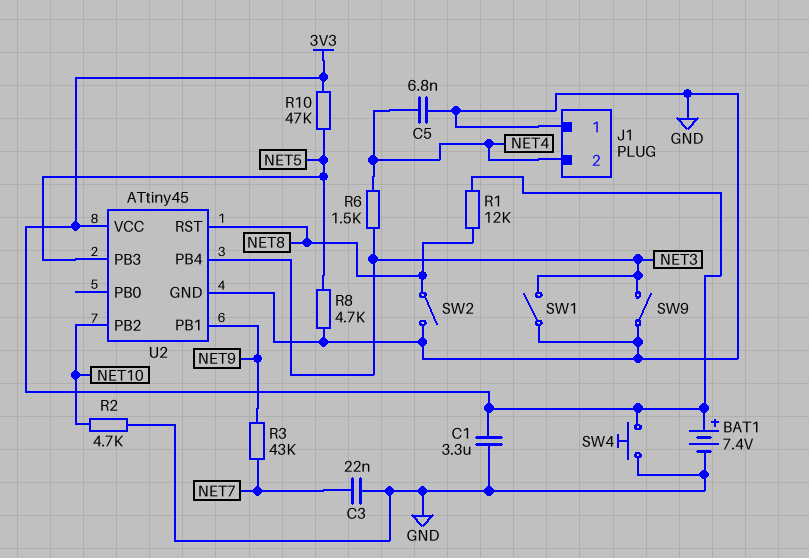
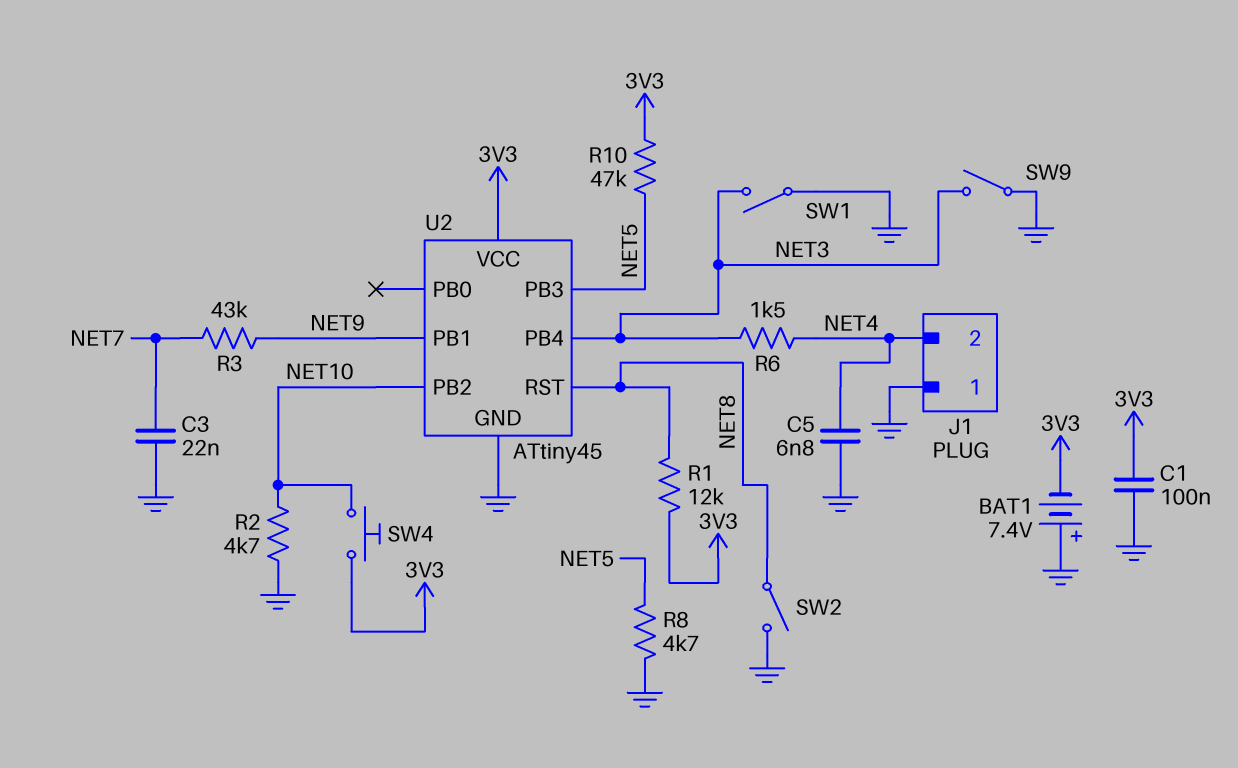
BAT1: 7.4V (plus 3V3, minus GND) -> 7.4V (plus GND, minus 3V3)
C1: 3.3uF (3V3, GND) -> 100nF (3V3, GND)
SW4: button (3V3, GND) -> button (3V3, NET10)

